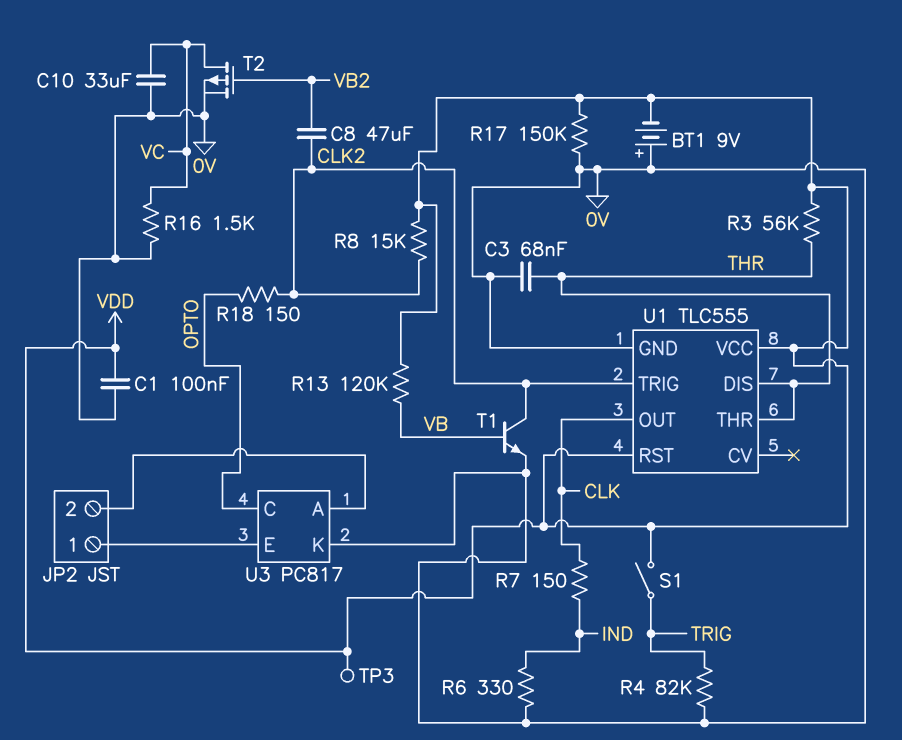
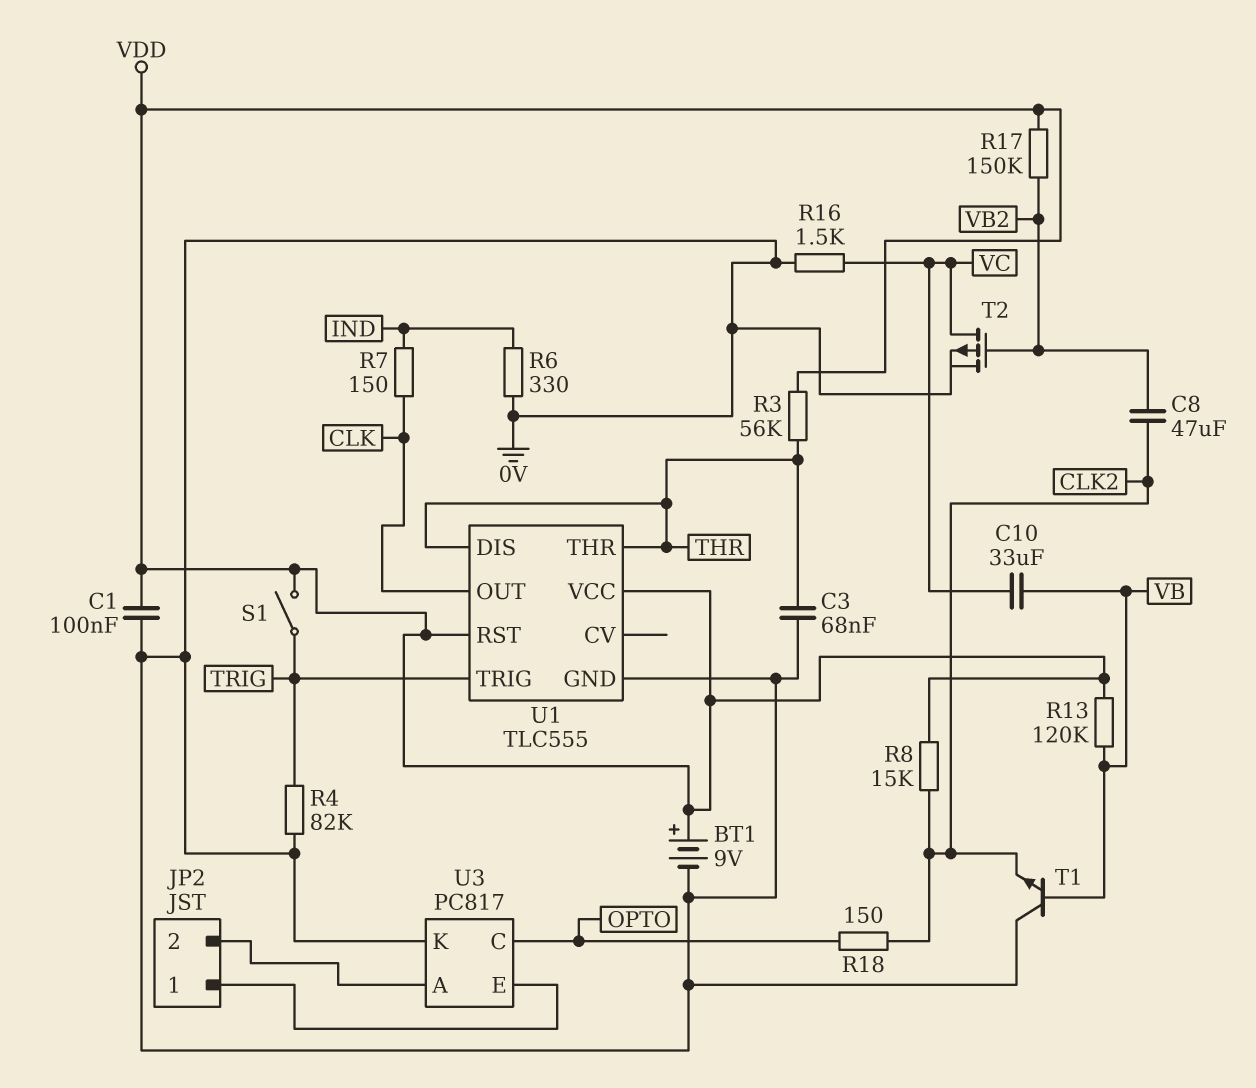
BT1: 9V (plus 0V, minus VDD) -> 9V (plus VDD, minus 0V)
C10: 33uF (0V, VC) -> 33uF (VB, VC)
R17: 150k (0V, VDD) -> 150k (VB2, VDD)
T1: NPN (B VB, C CLK2, E 0V) -> NPN (B VB, C 0V, E CLK2)
TP3: test point (VDD) -> none
U1 pin TRIG: CLK2 -> TRIG

